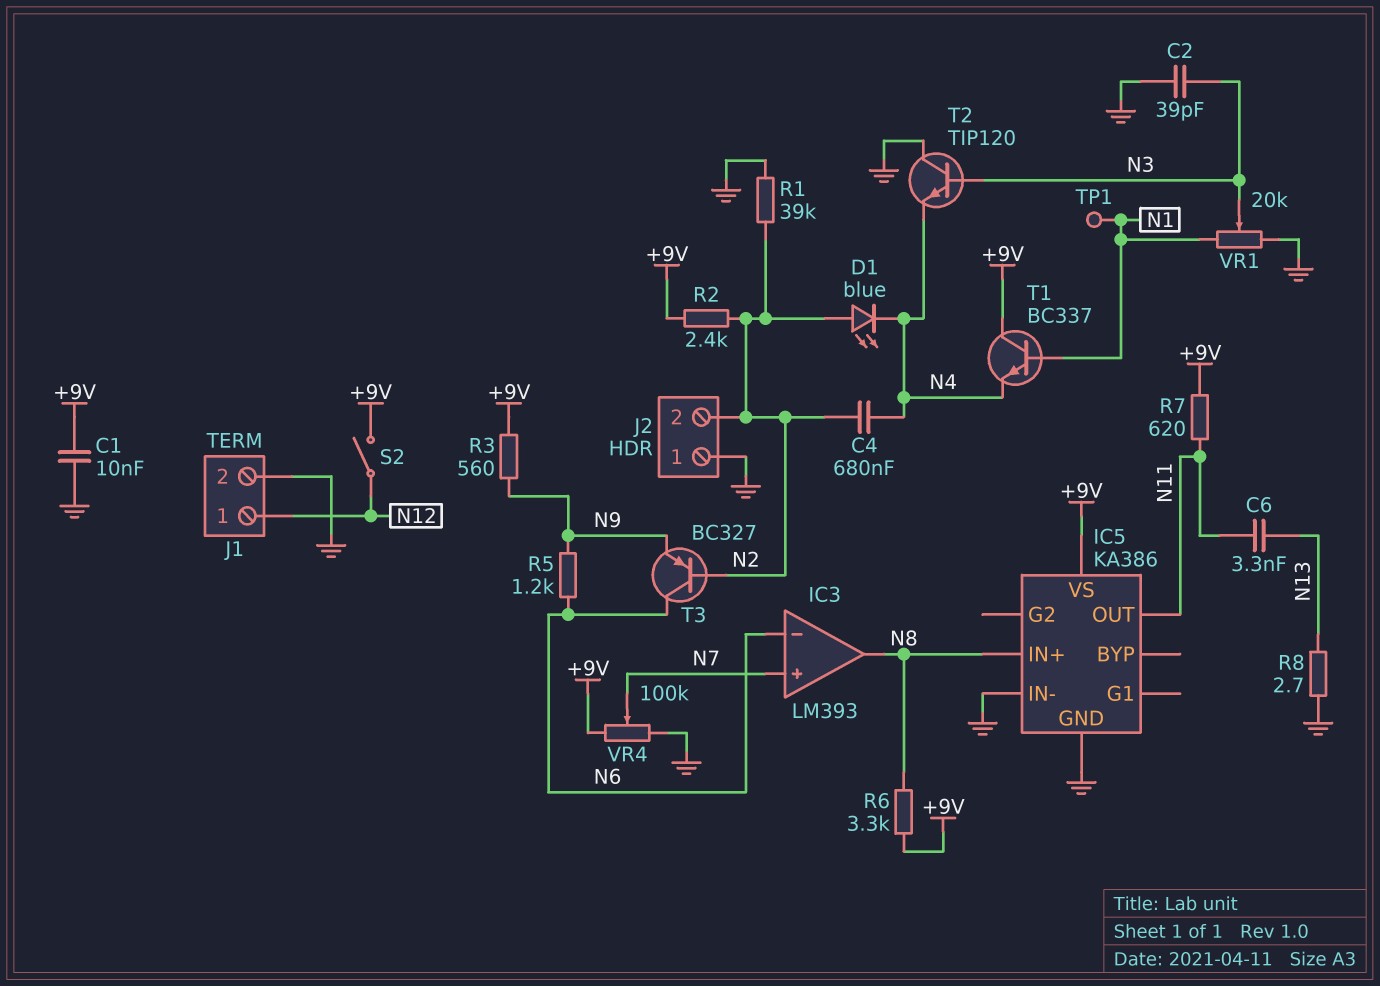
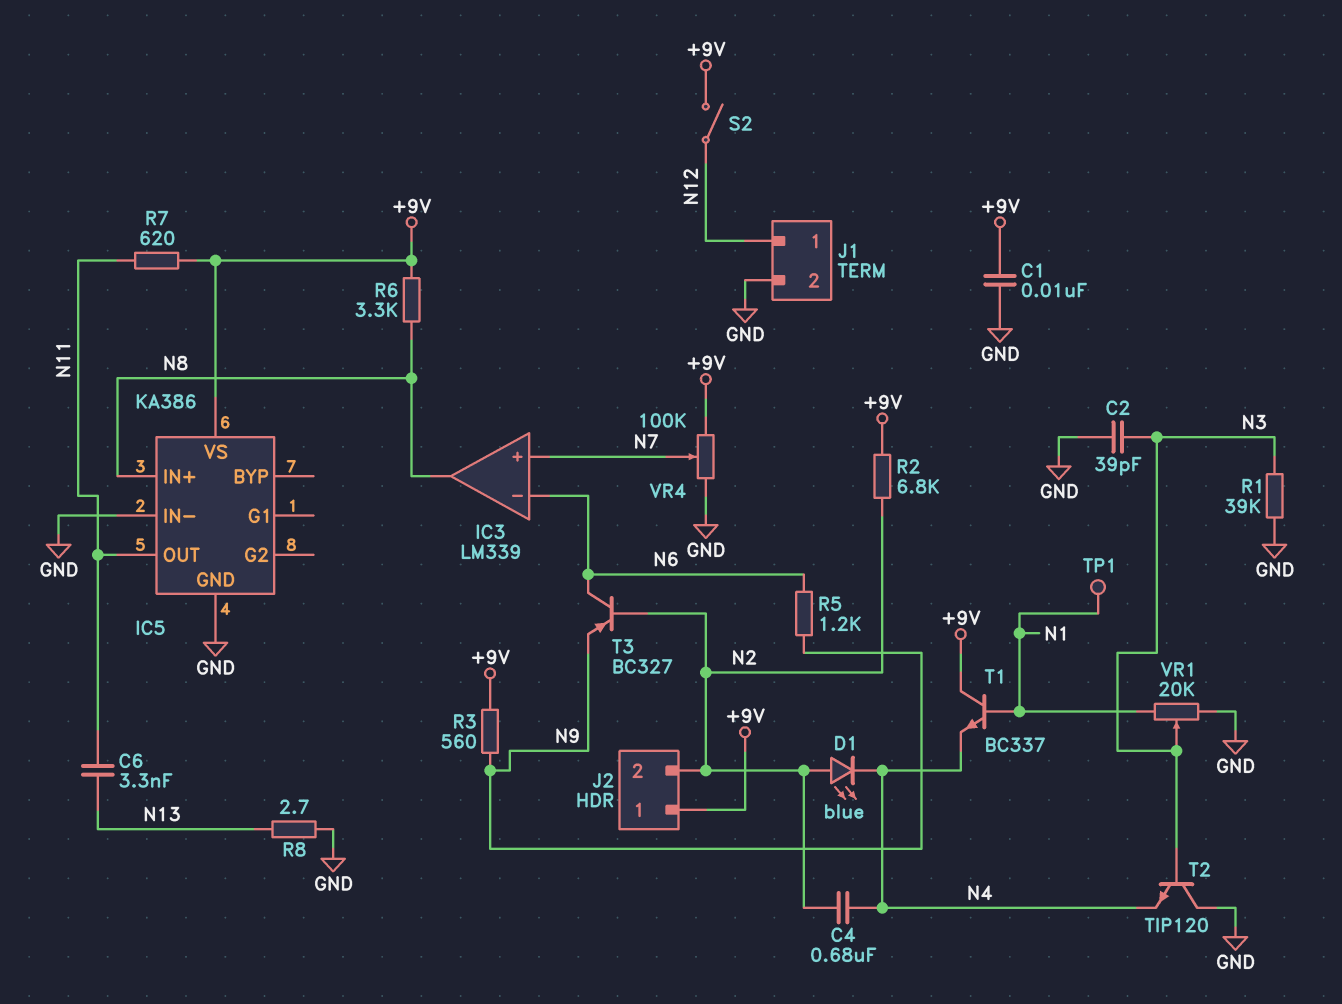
IC3: LM393 -> LM339
J2 pin 1: GND -> +9V
R1: 39k (GND, N2) -> 39k (GND, N3)
R2: 2.4k (+9V, N2) -> 6.8k (+9V, N2)

